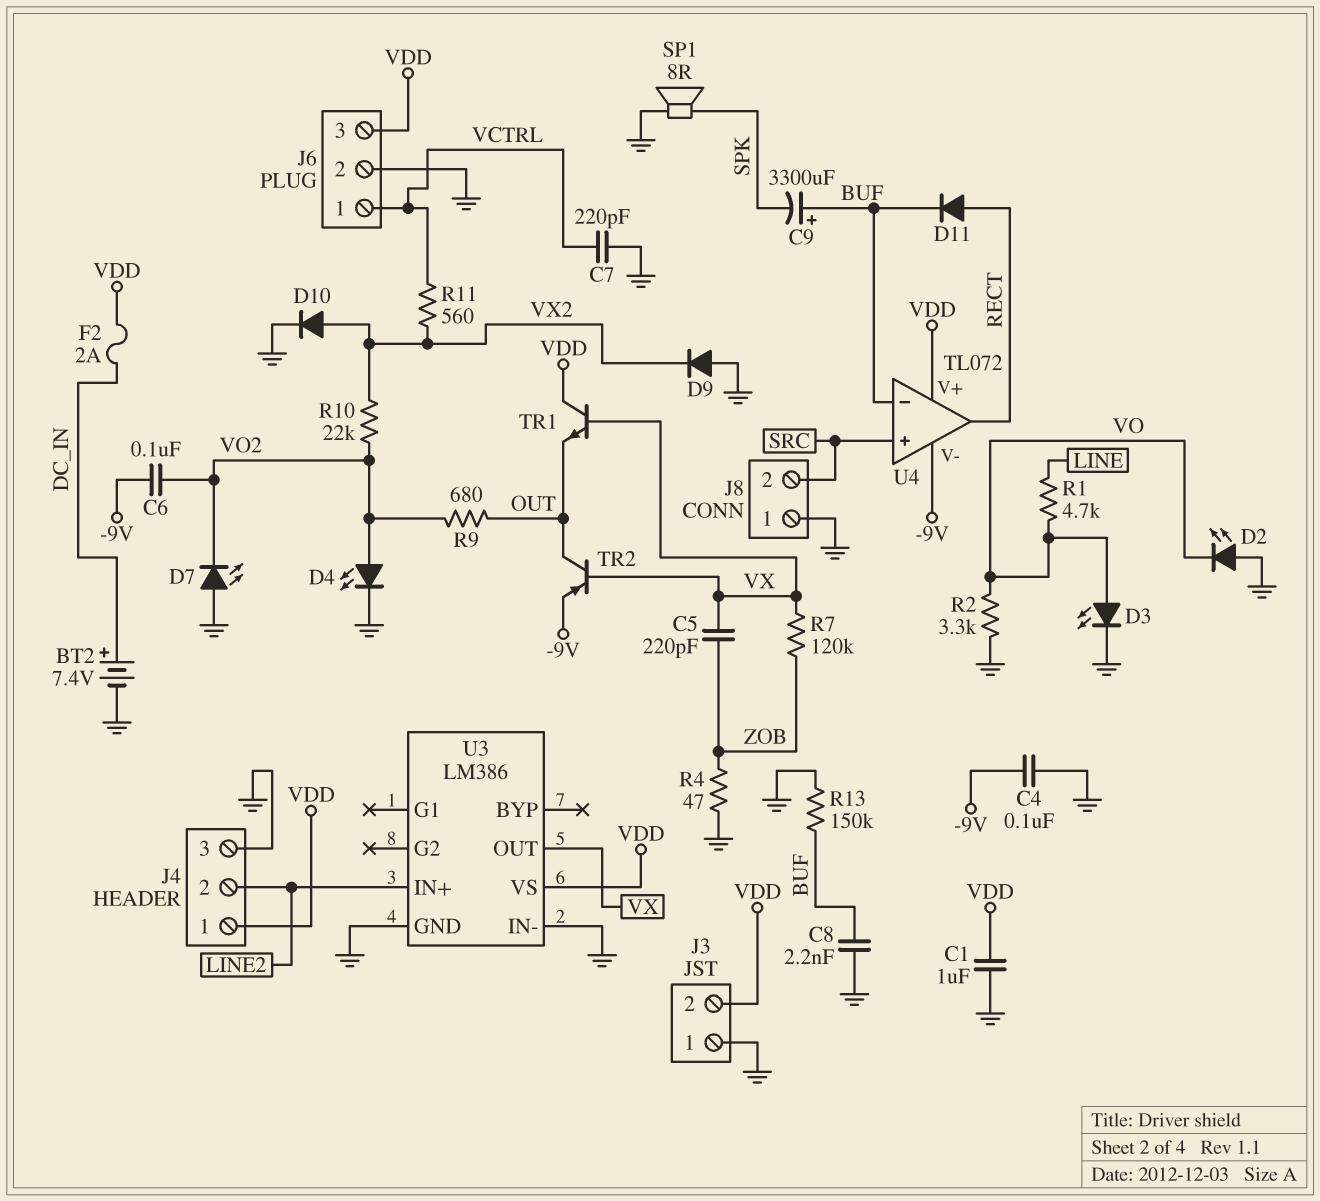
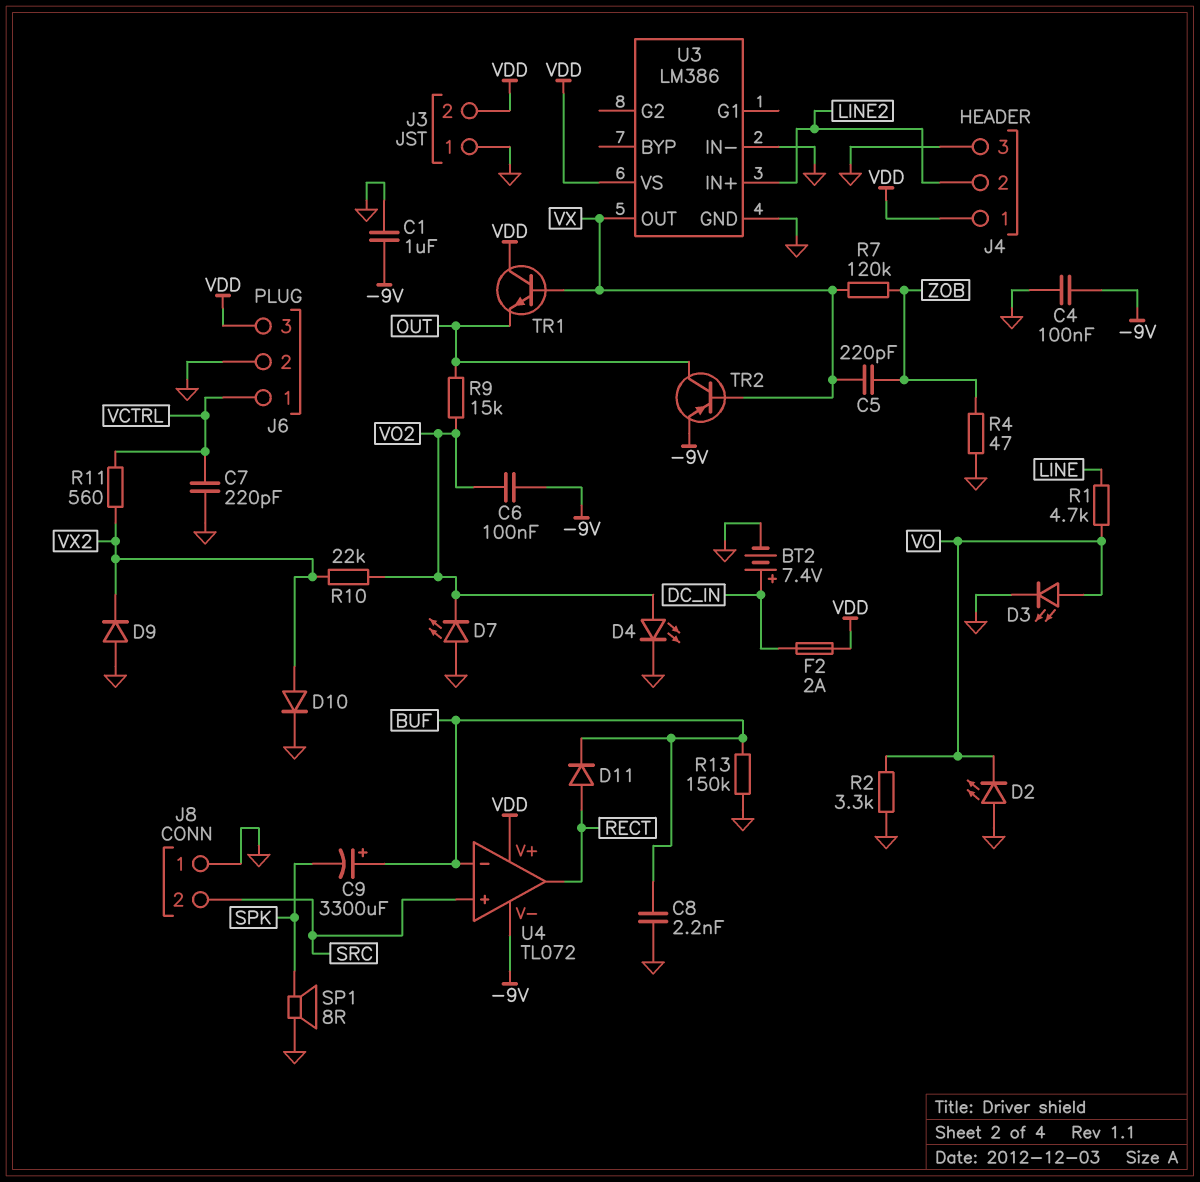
C1: 1uF (GND, VDD) -> 1uF (-9V, GND)
R9: 680 (OUT, VO2) -> 15k (OUT, VO2)

